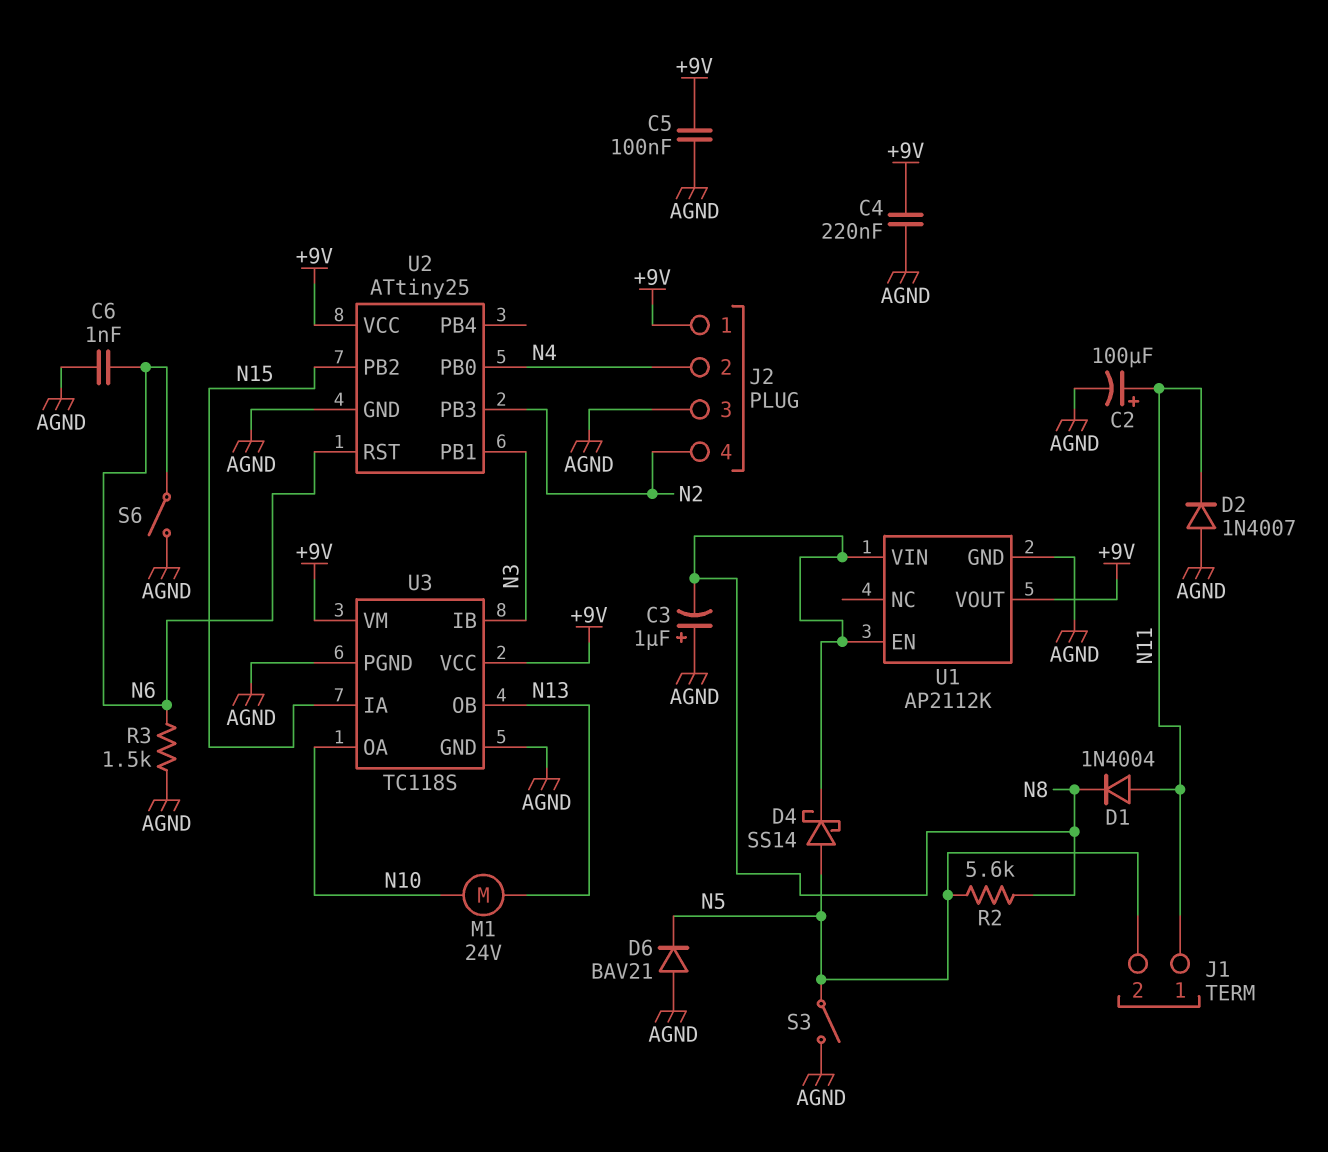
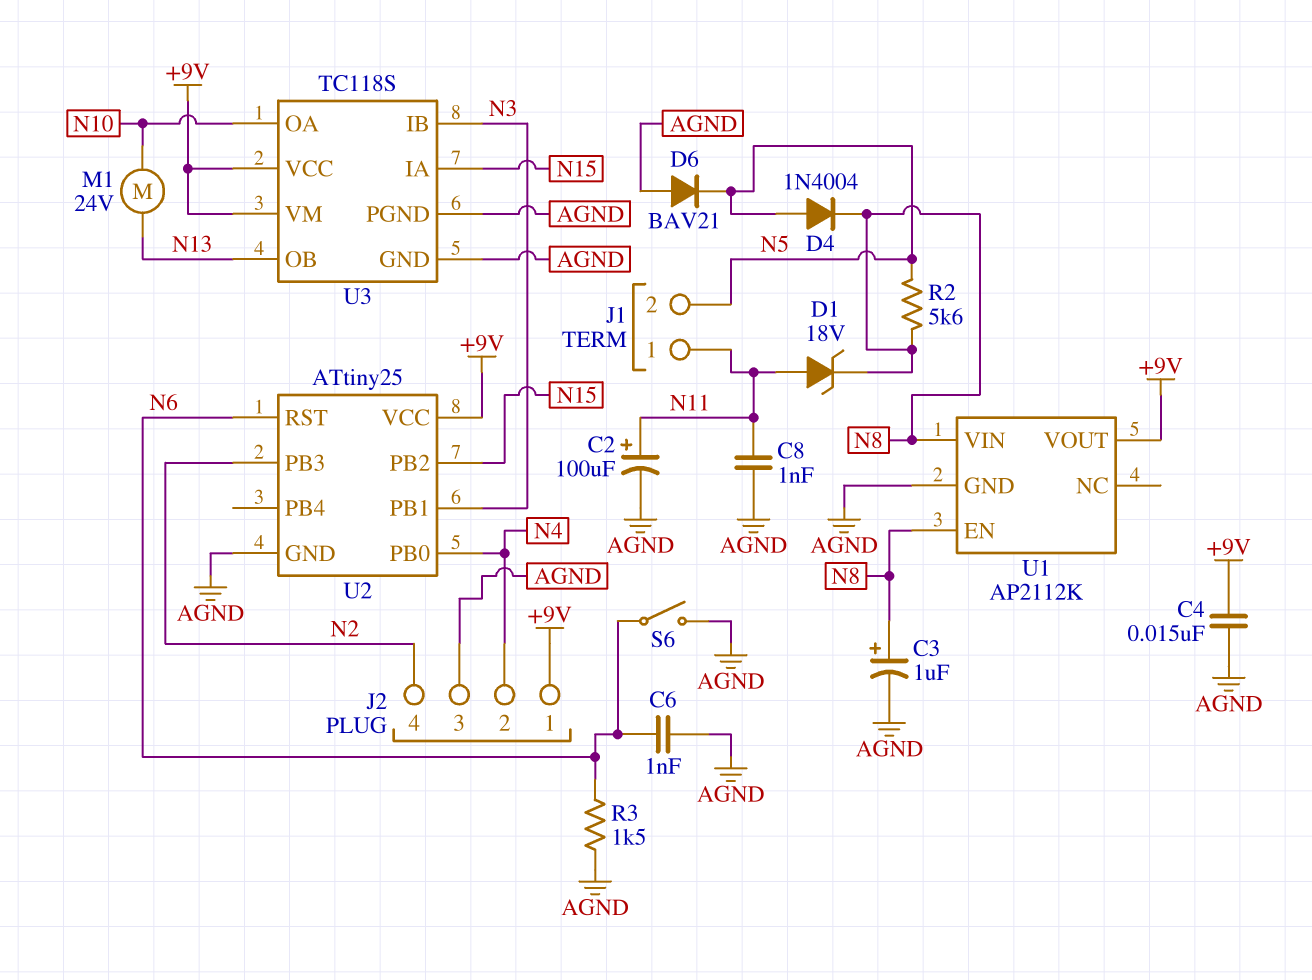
C3: 1uF (plus AGND, minus N8) -> 1uF (plus N8, minus AGND)
C4: 220nF (+9V, AGND) -> 15nF (+9V, AGND)
C5: 100nF (+9V, AGND) -> none
C8: none -> 1nF (AGND, N11)
D1: diode 1N4004 (A N11, K N8) -> zener 18V (A N11, K N8)
D2: diode 1N4007 (A AGND, K N11) -> none
D4: schottky SS14 (A N5, K N8) -> diode 1N4004 (A N5, K N8)
S3: switch (AGND, N5) -> none

